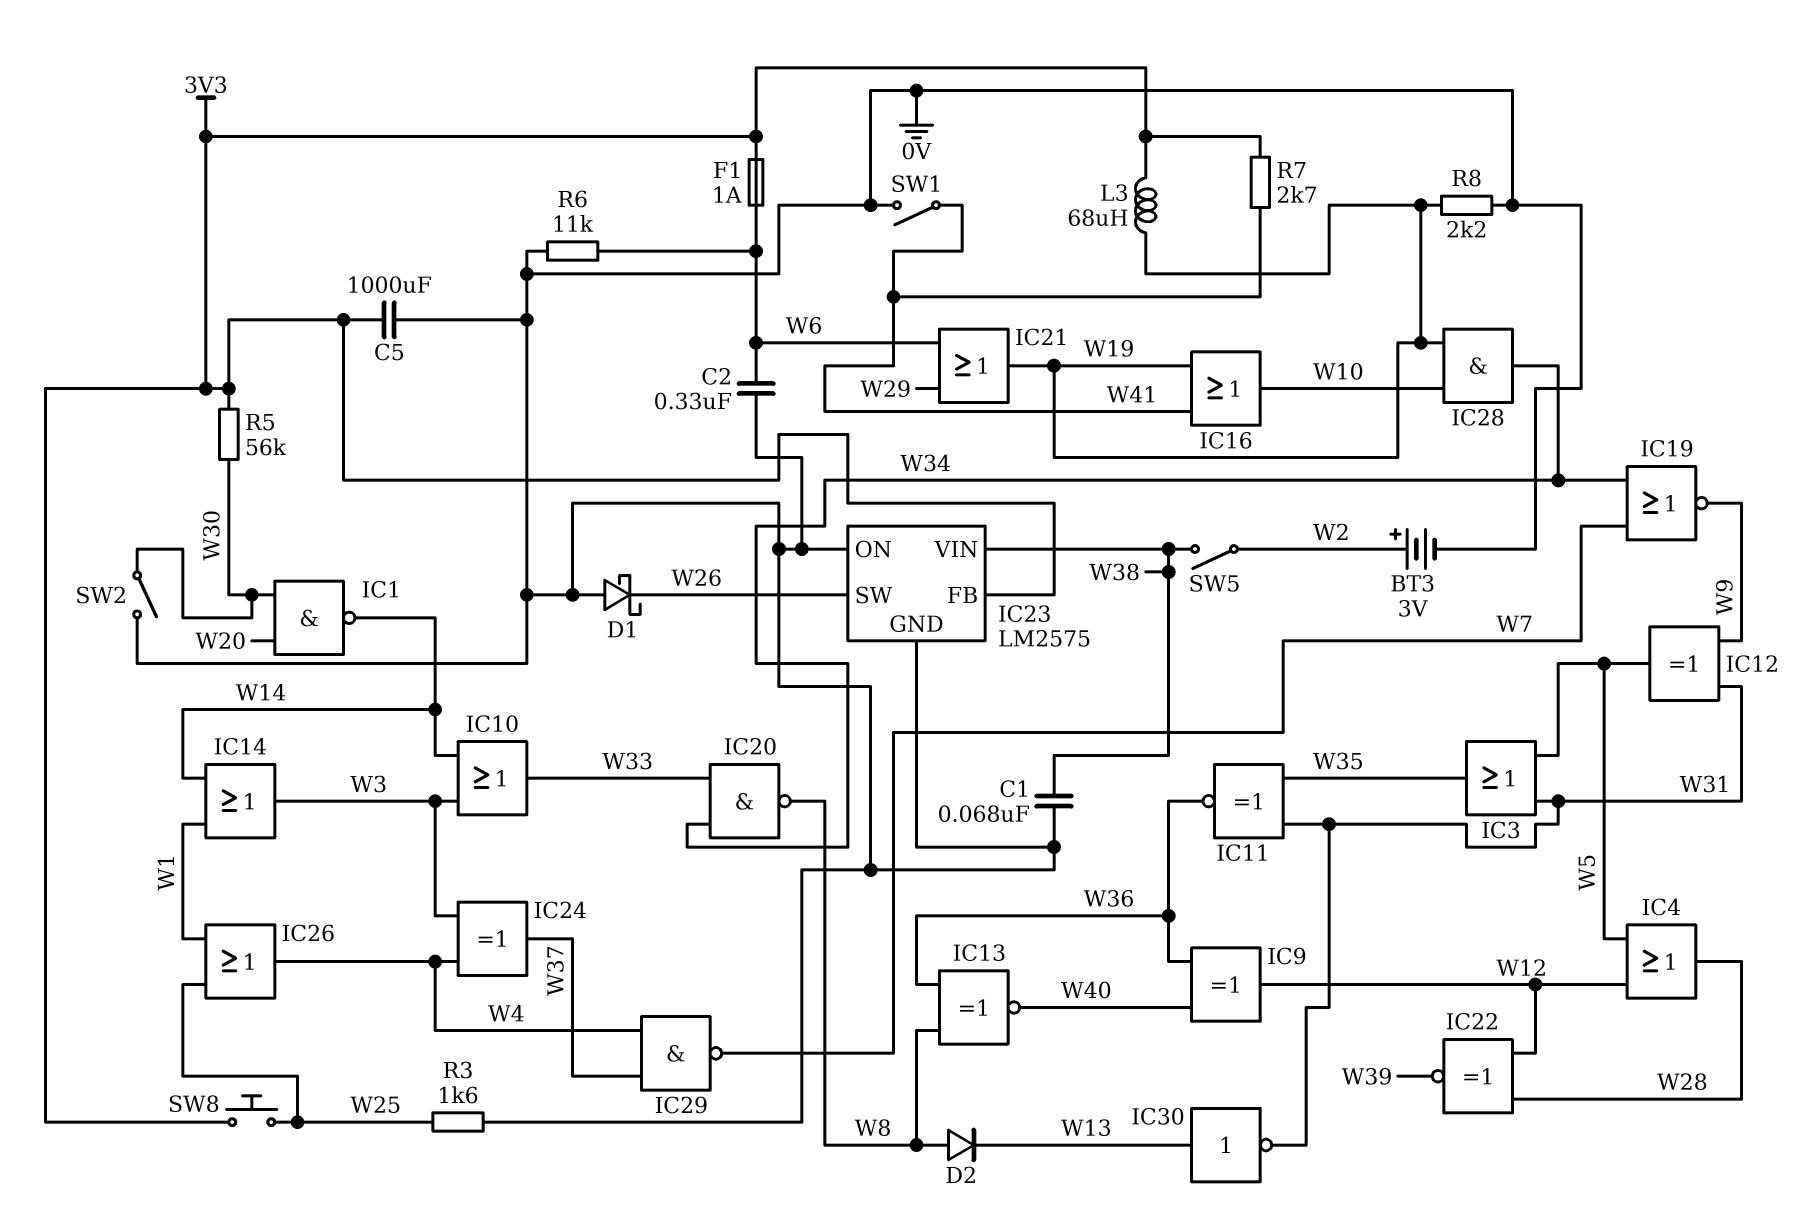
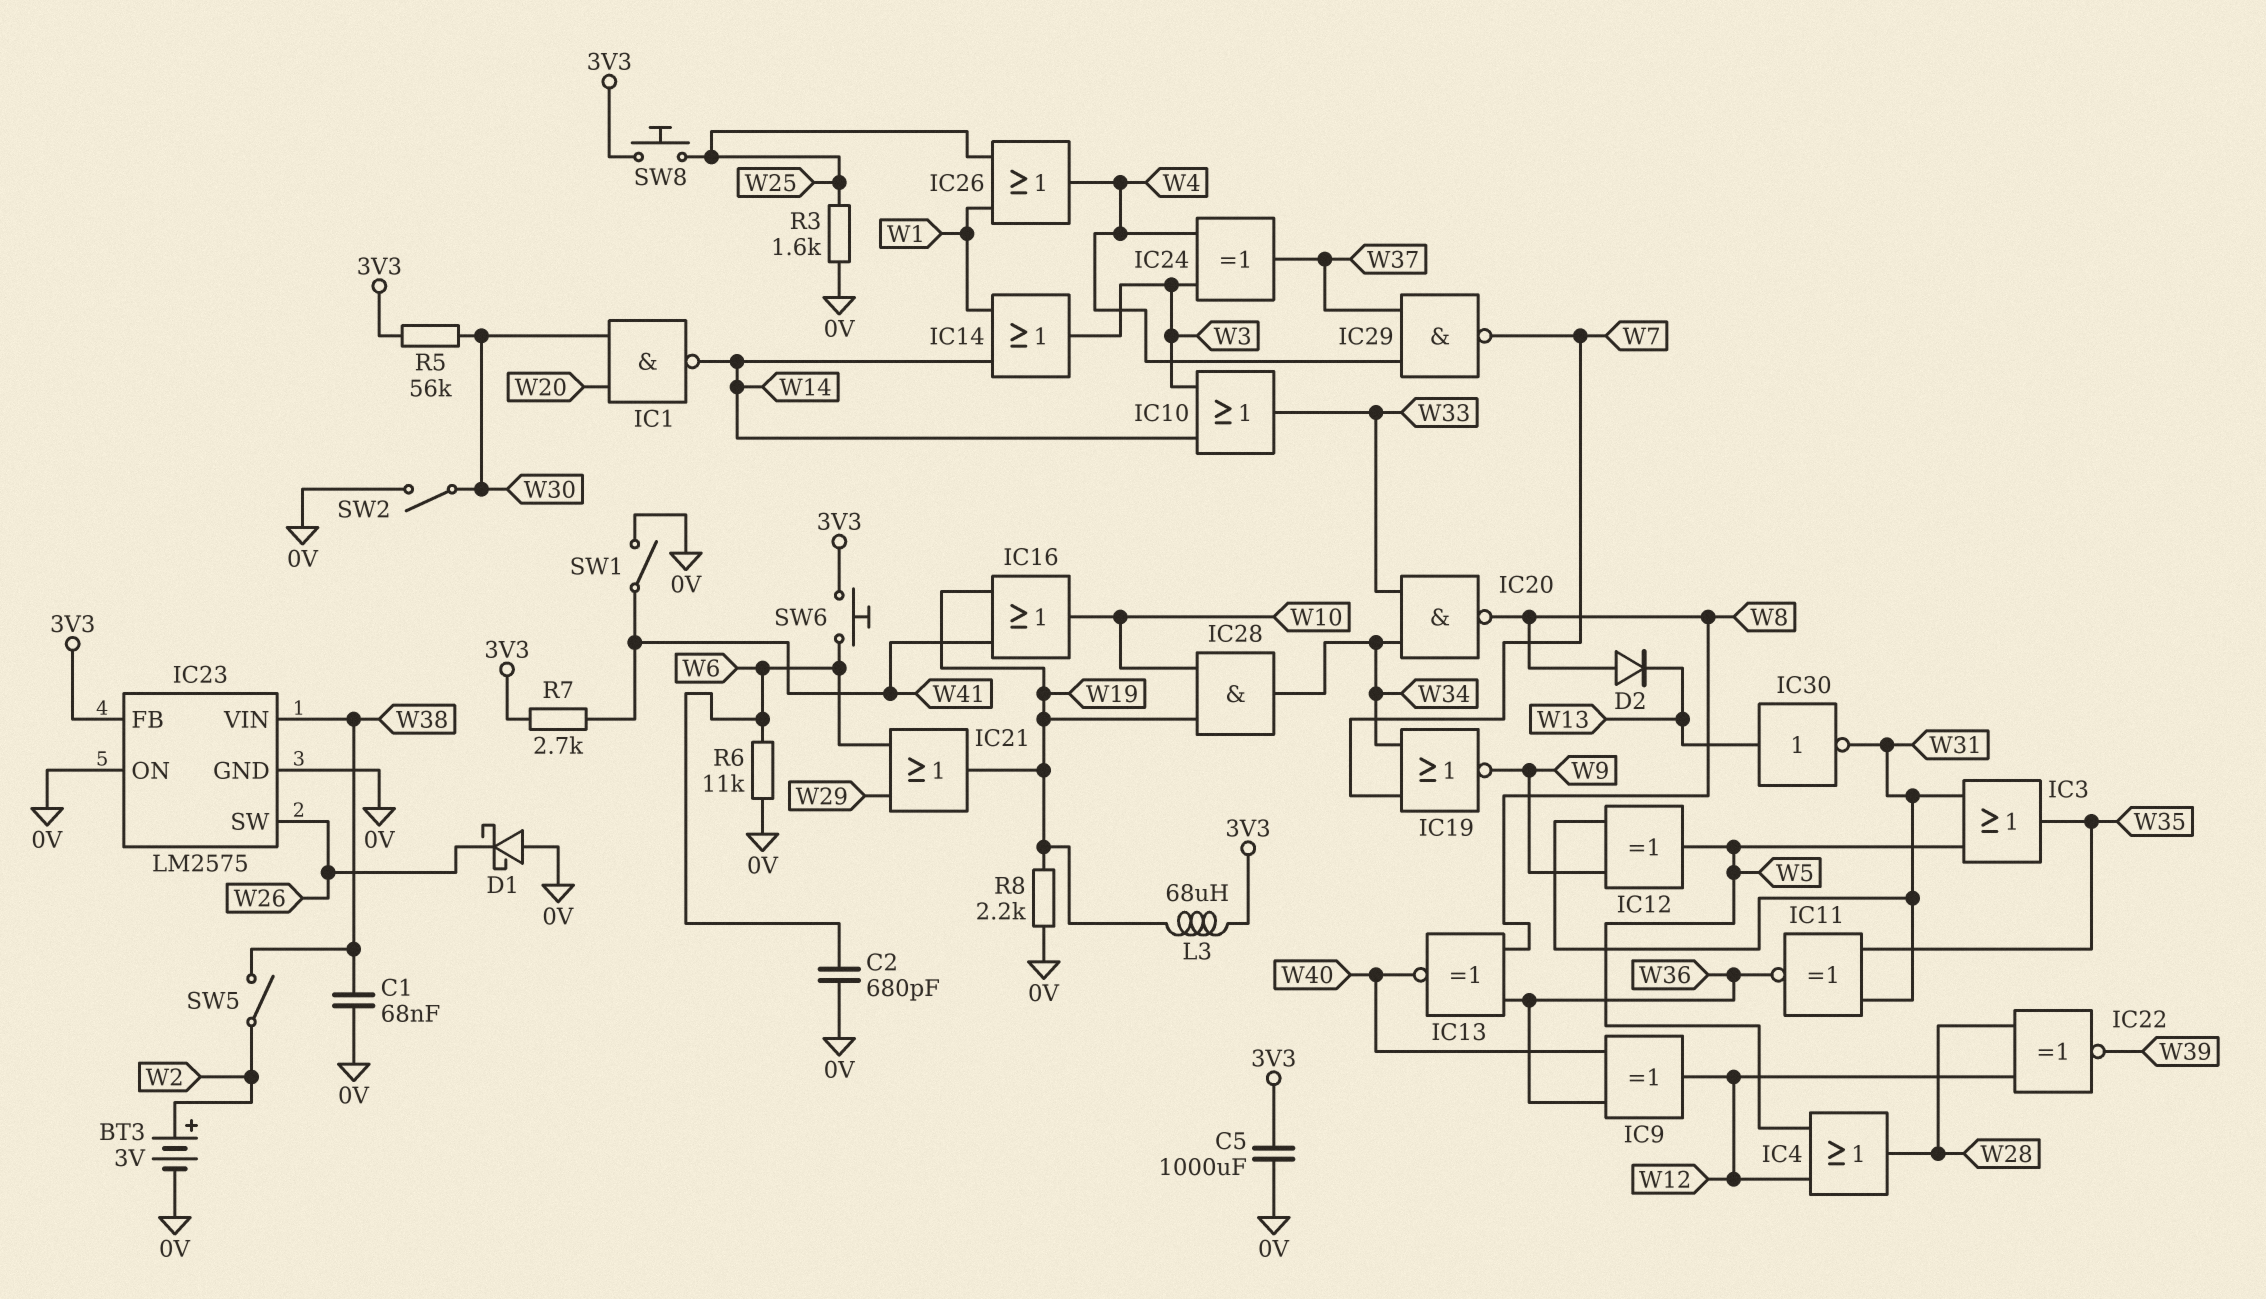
C2: 330nF (0V, W6) -> 680pF (0V, W6)
F1: 1A (3V3, W6) -> none
SW6: none -> button (3V3, W6)

